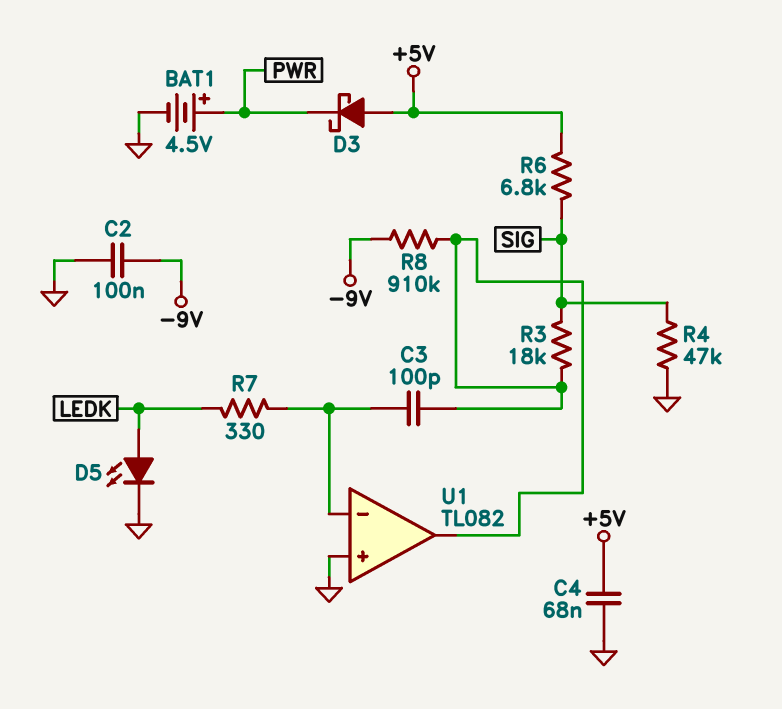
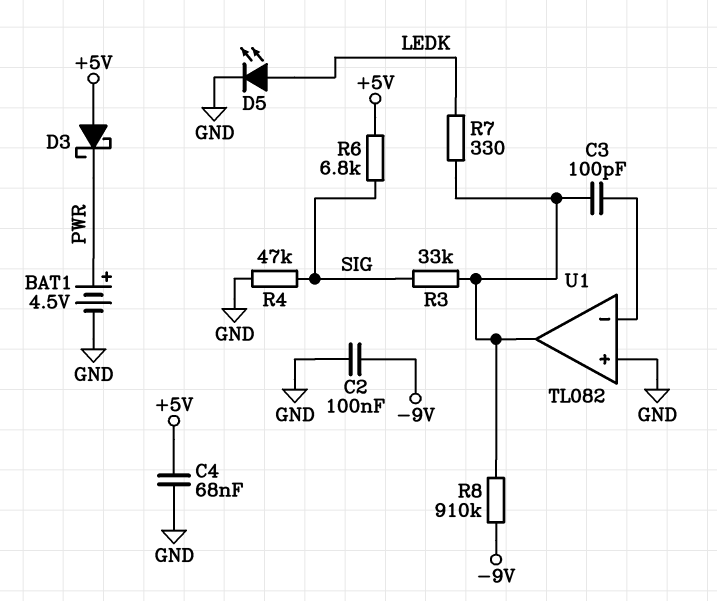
R3: 18k (SIG, U1/out) -> 33k (SIG, U1/out)
R7: 330 (LEDK, U1/in-) -> 330 (LEDK, U1/out)

